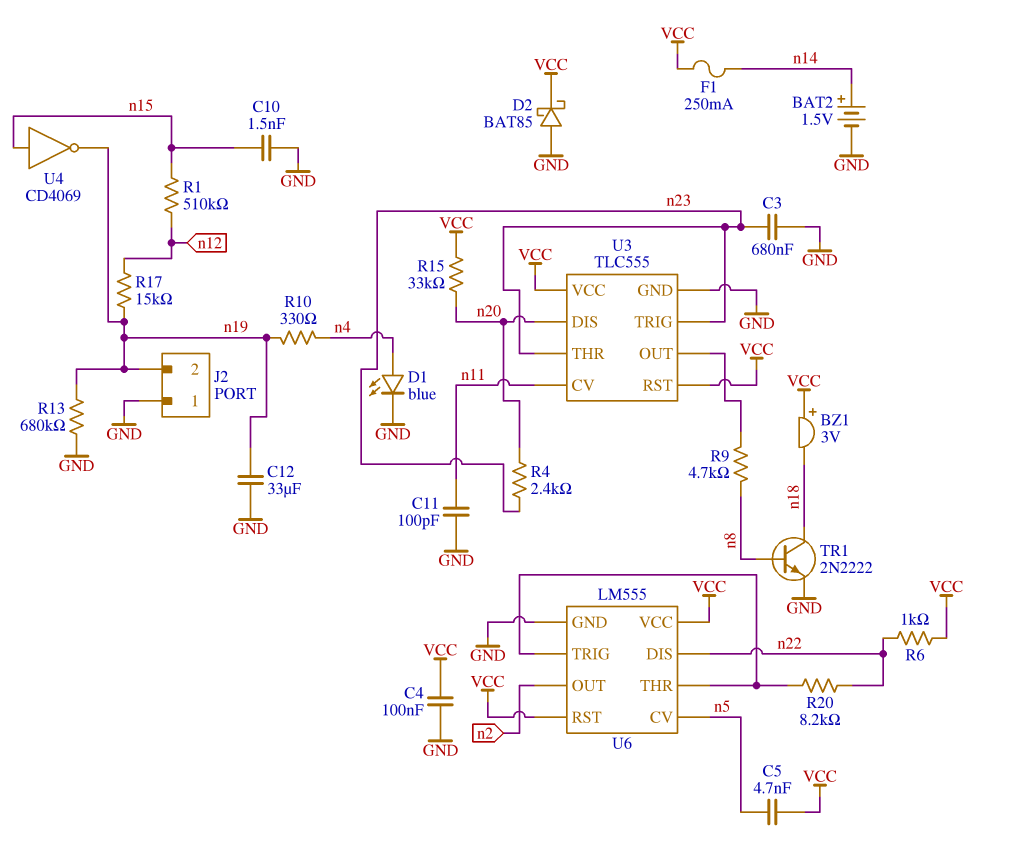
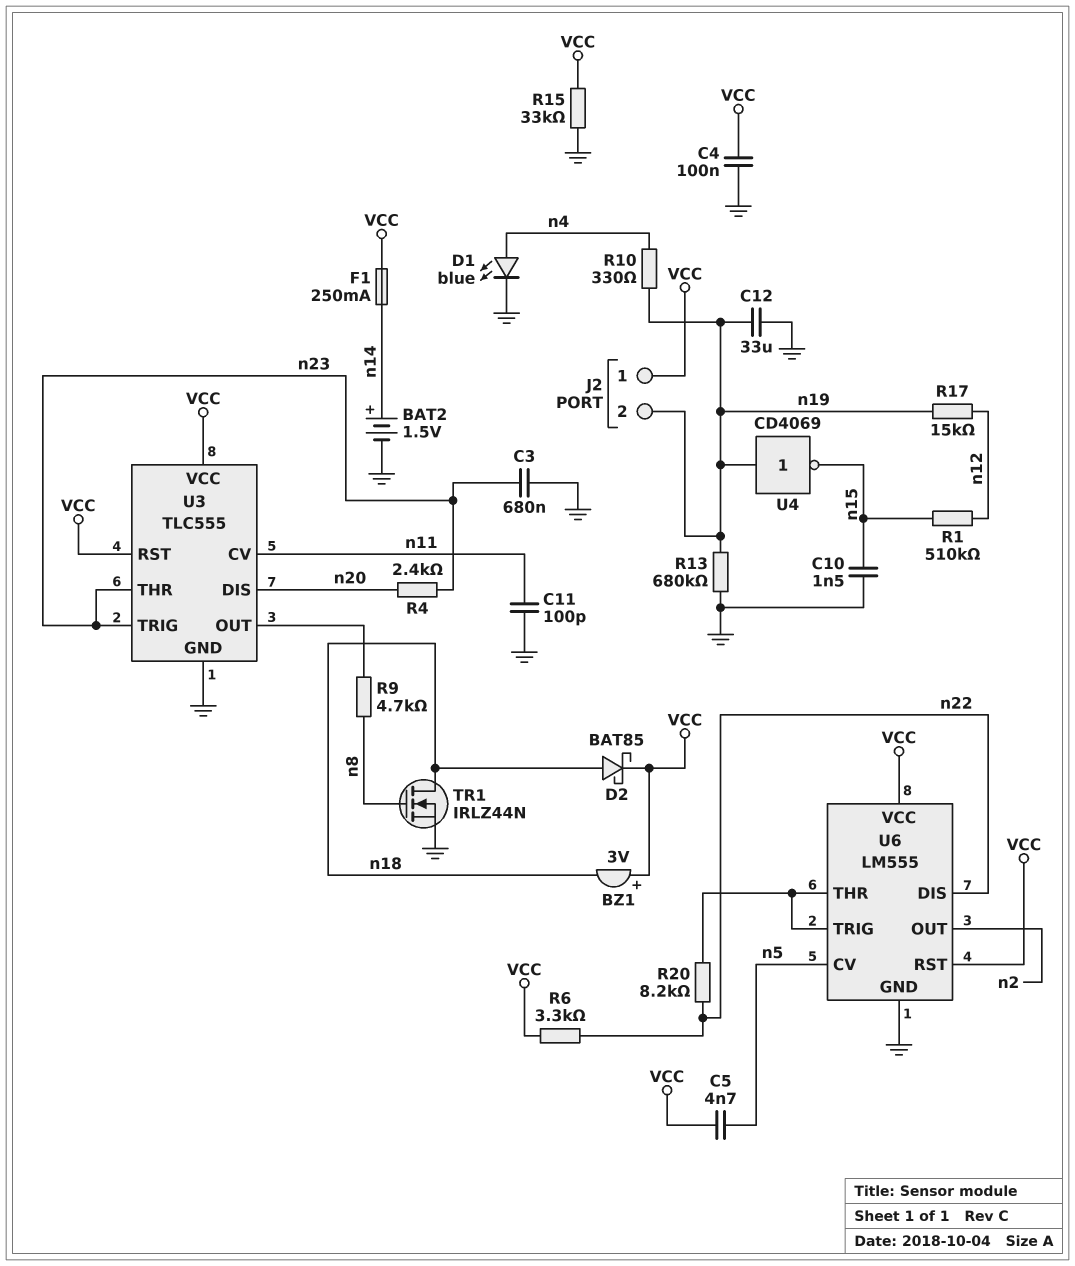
D2: schottky BAT85 (A GND, K VCC) -> schottky BAT85 (A n18, K VCC)
J2 pin 1: GND -> VCC
R6: 1k (VCC, n22) -> 3.3k (VCC, n22)
R15: 33k (VCC, n20) -> 33k (GND, VCC)
TR1: NPN 2N2222 (B n8, C n18, E GND) -> NMOS IRLZ44N (G n8, D n18, S GND)
U4: NOT CD4069 (in n15, out n19) -> NOT CD4069 (in n19, out n15)

